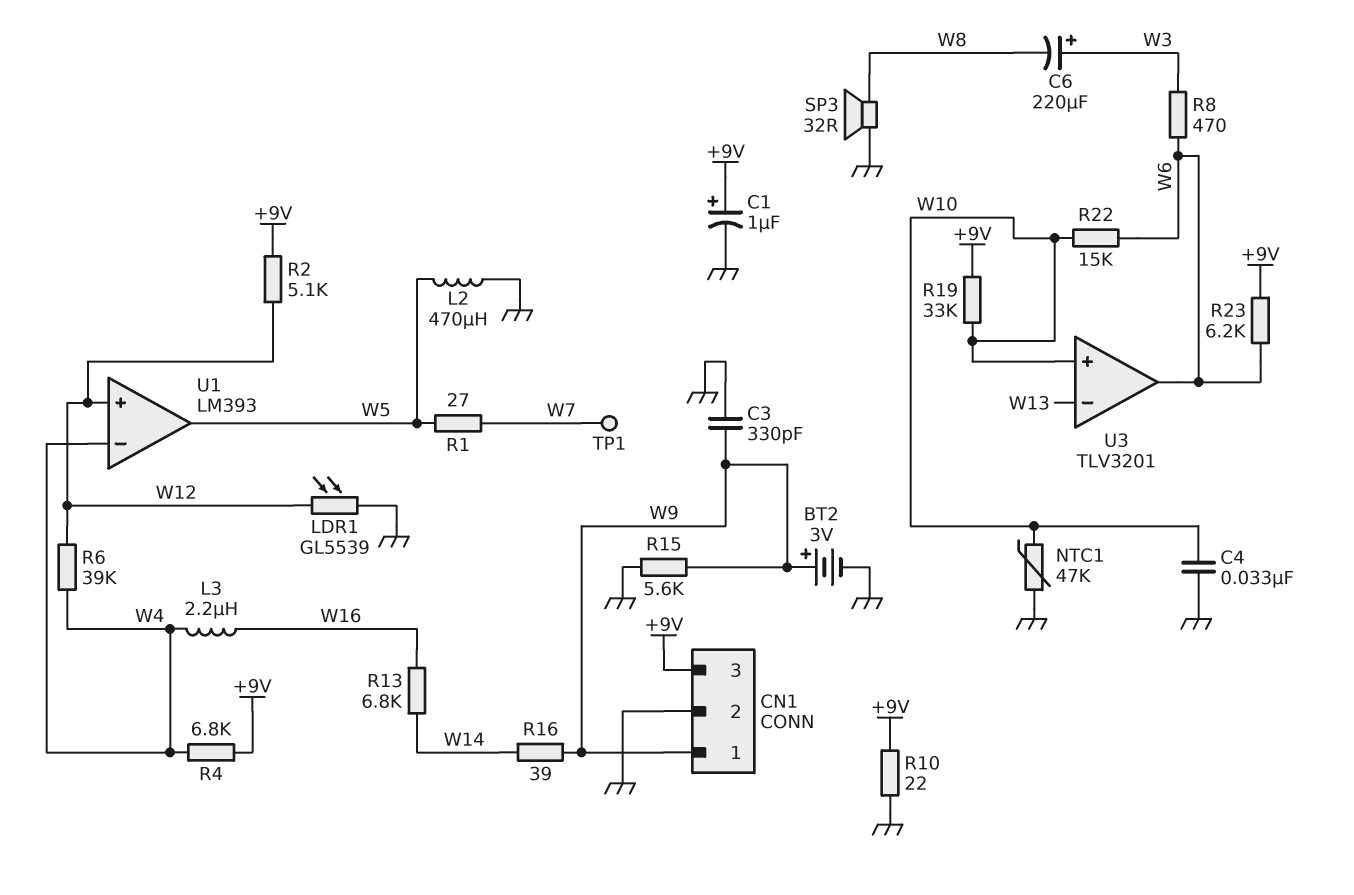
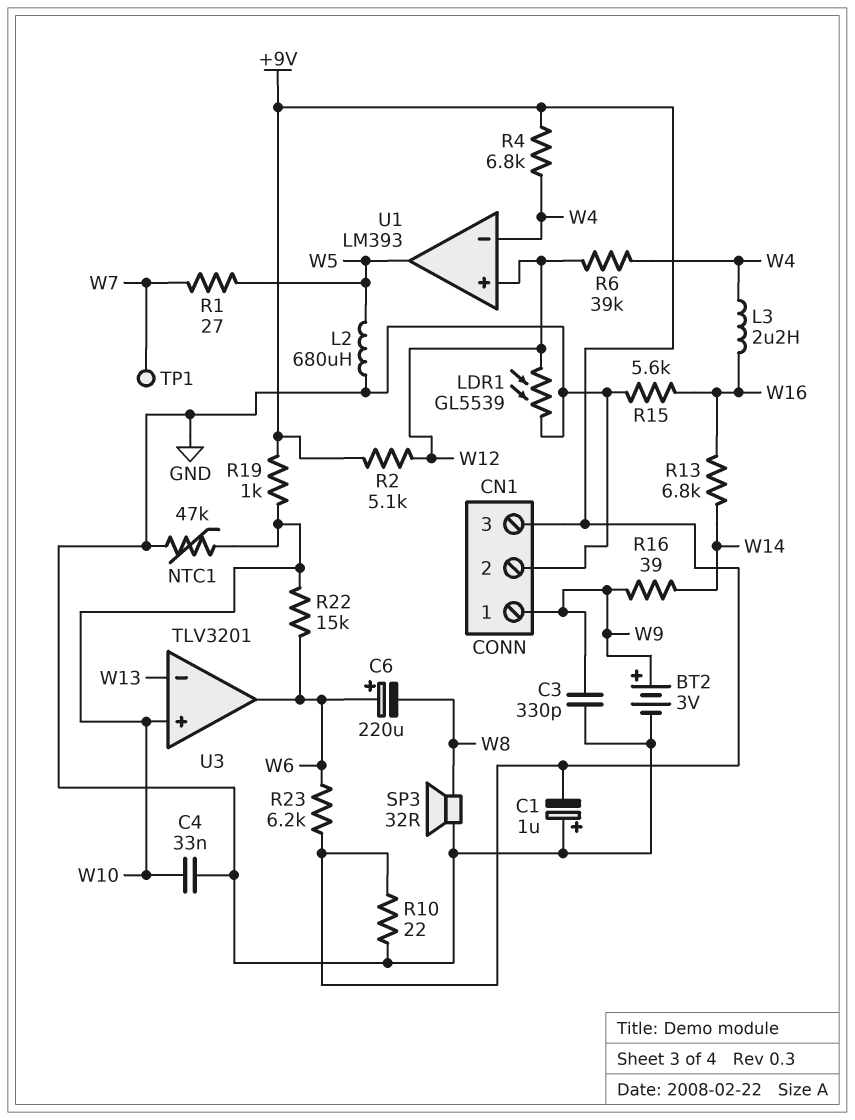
C1: 1uF (plus +9V, minus GND) -> 1uF (plus GND, minus +9V)
C6: 220uF (plus W3, minus W8) -> 220uF (plus W6, minus W8)
L2: 470uH (GND, W5) -> 680uH (GND, W5)
R8: 470 (W3, W6) -> none
R15: 5.6k (GND, W9) -> 5.6k (GND, W16)
R19: 33k (+9V, W10) -> 1k (+9V, W10)

